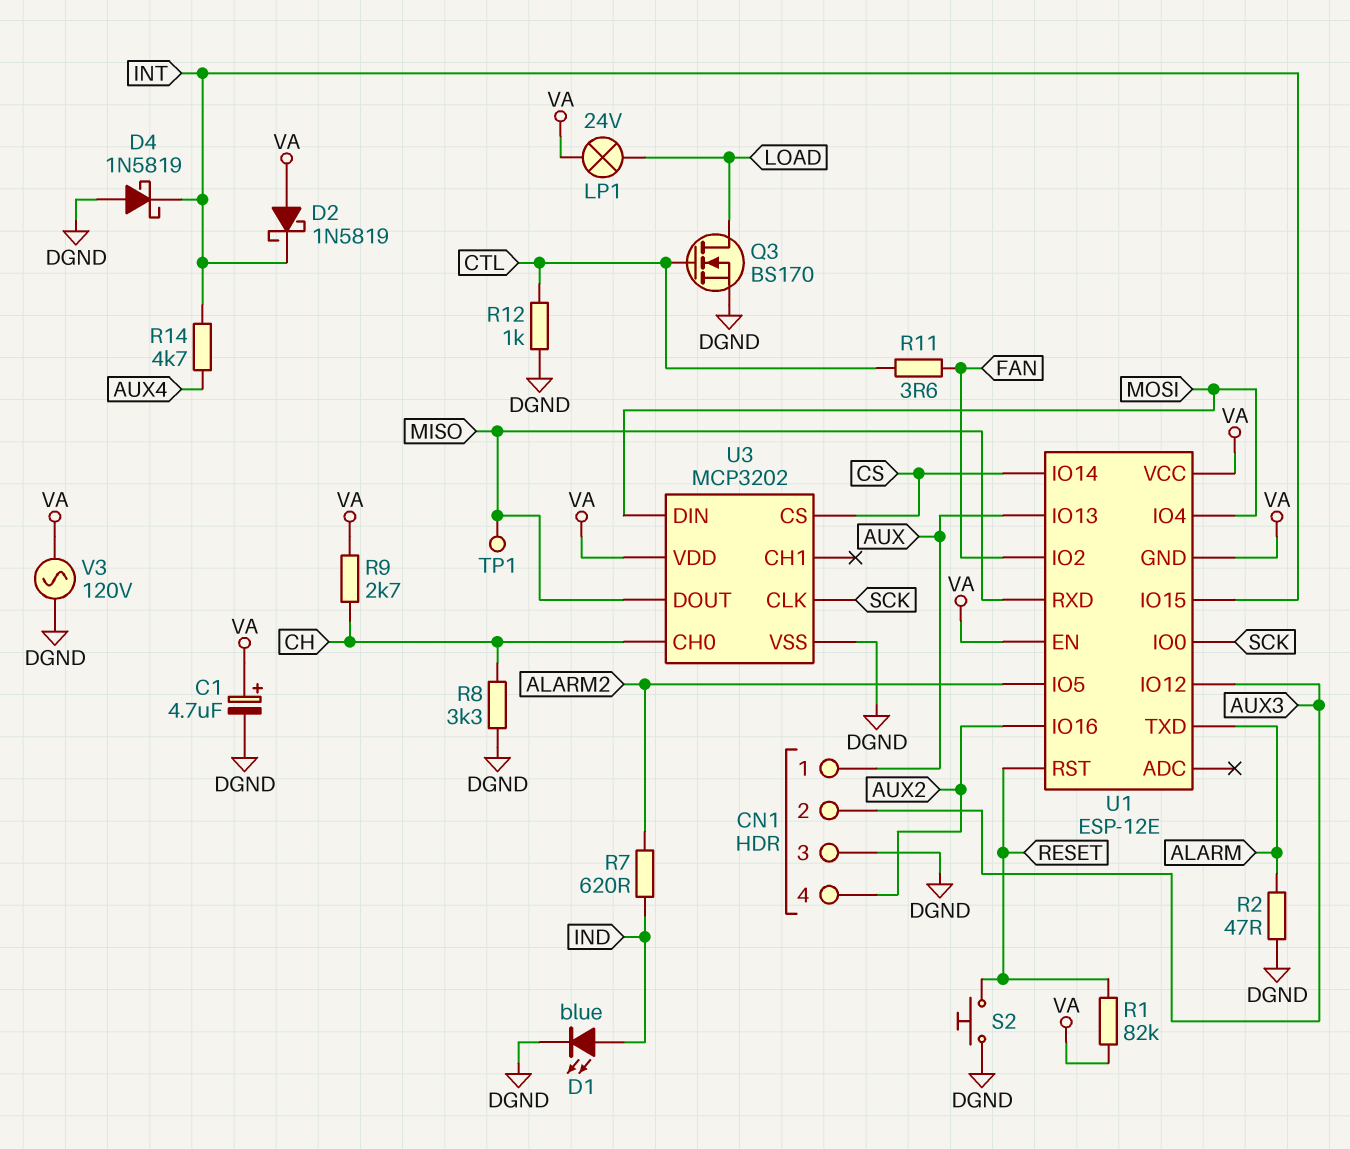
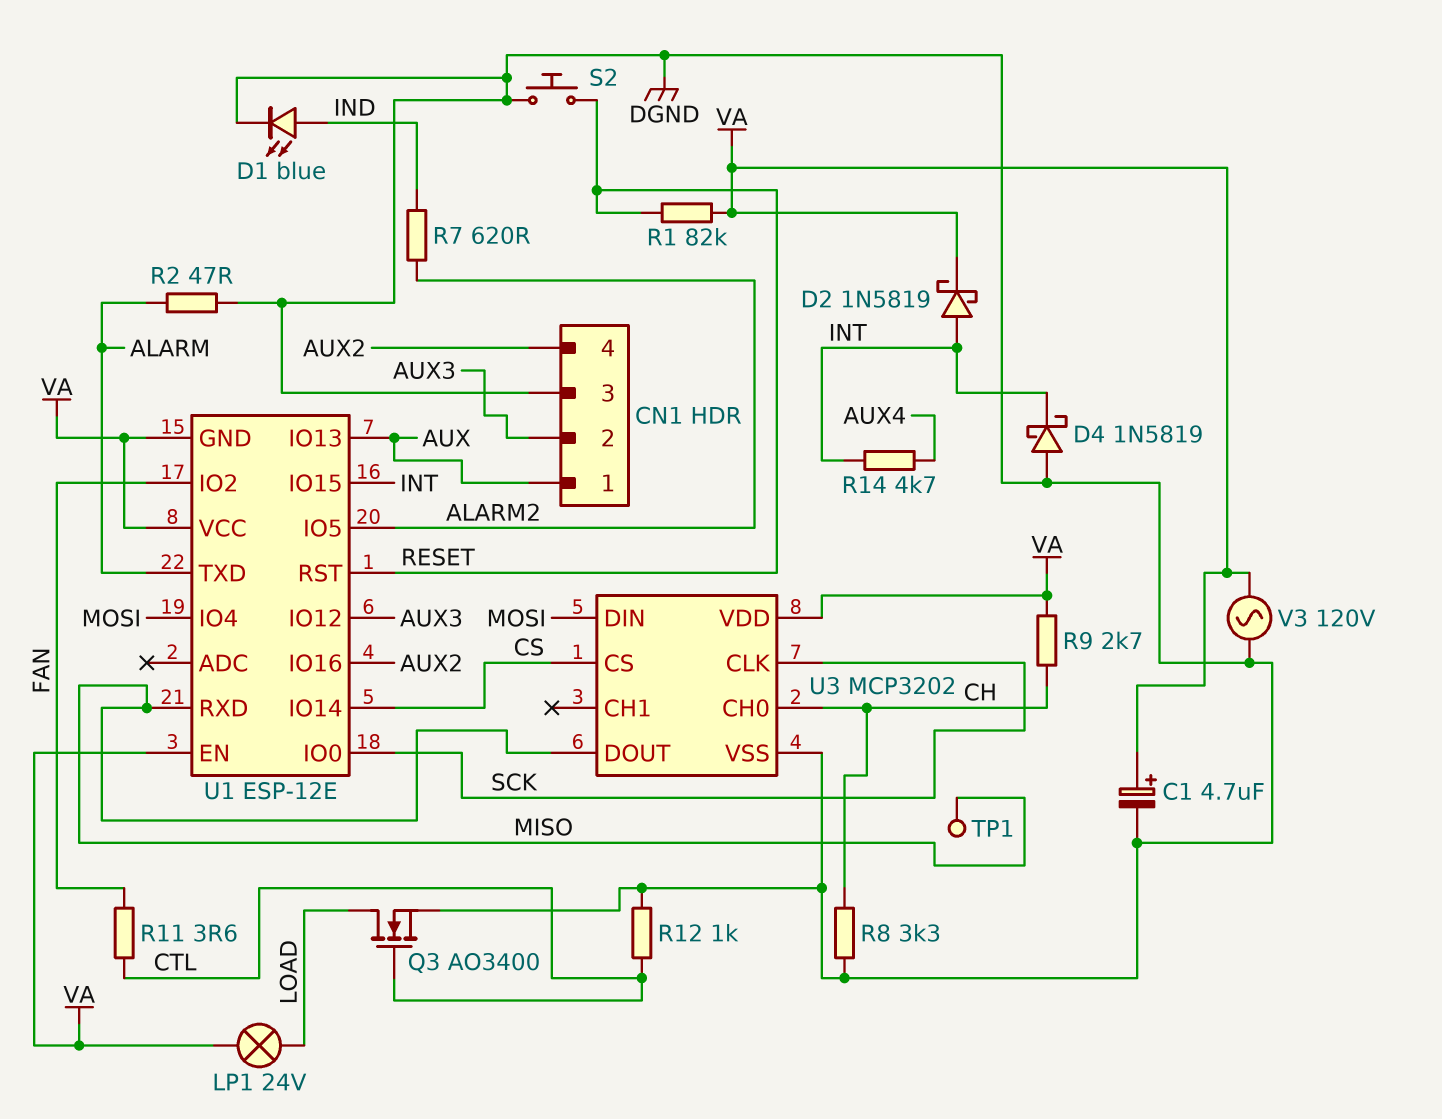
D2: schottky 1N5819 (A VA, K INT) -> schottky 1N5819 (A INT, K VA)
Q3: NMOS BS170 (G CTL, D LOAD, S DGND) -> NMOS AO3400 (G CTL, D LOAD, S DGND)

